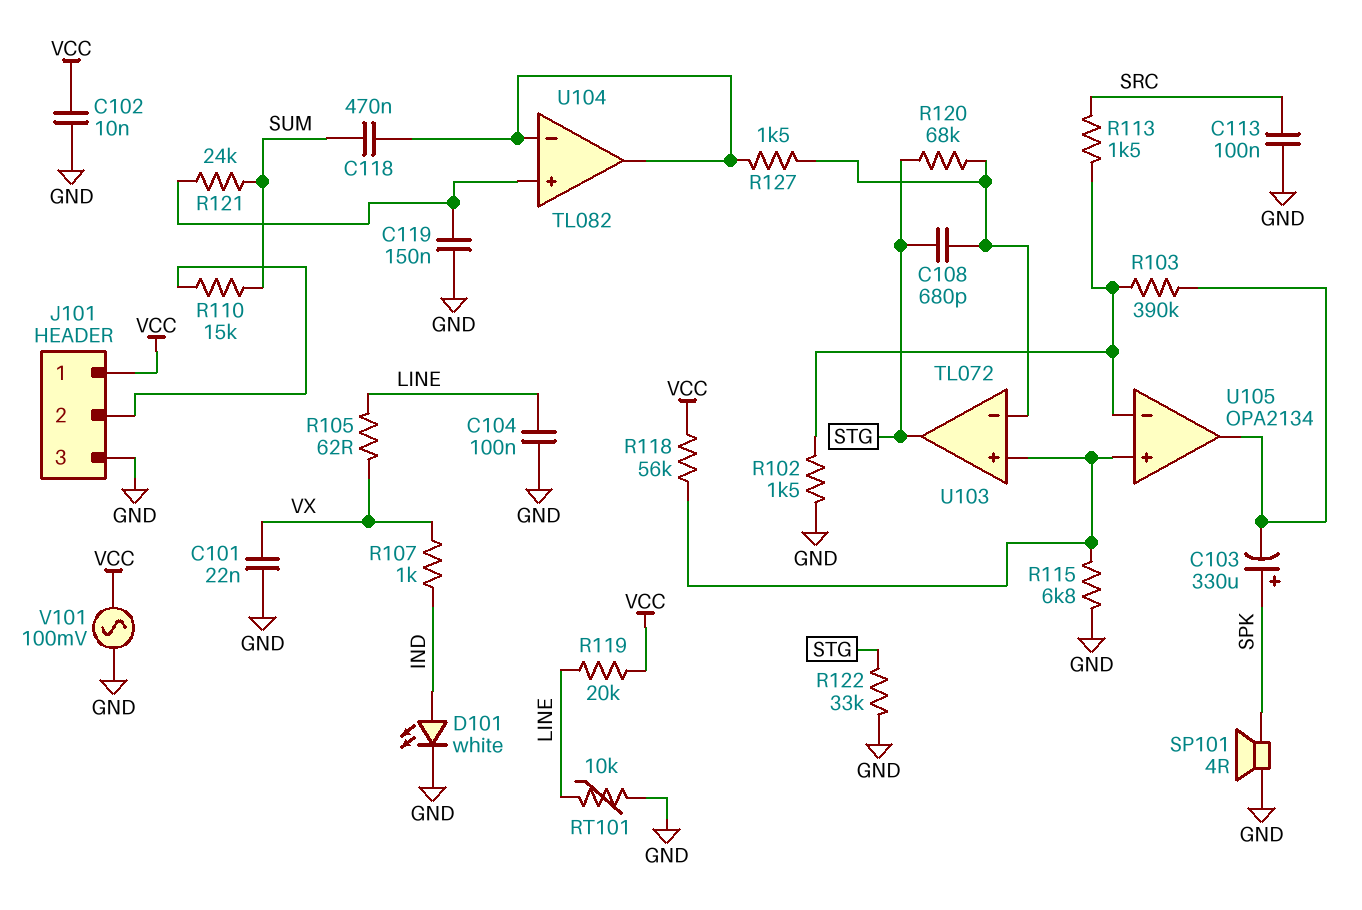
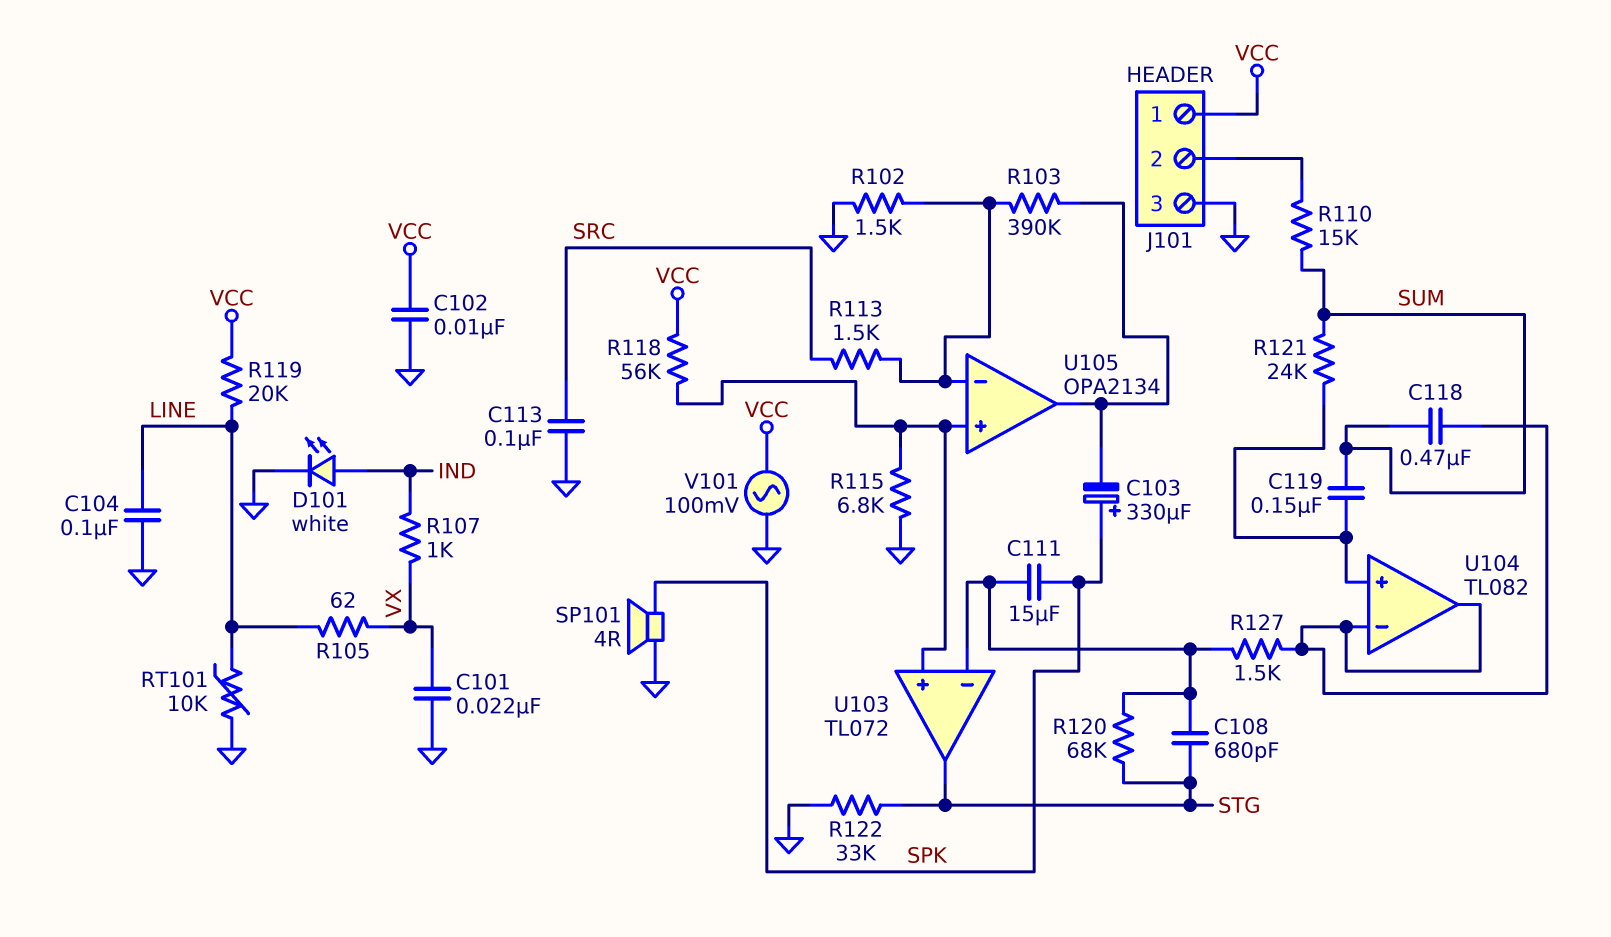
C111: none -> 15uF (SPK, U103/in-)
C119: 150nF (GND, U104/in+) -> 150nF (SUM, U104/in+)

